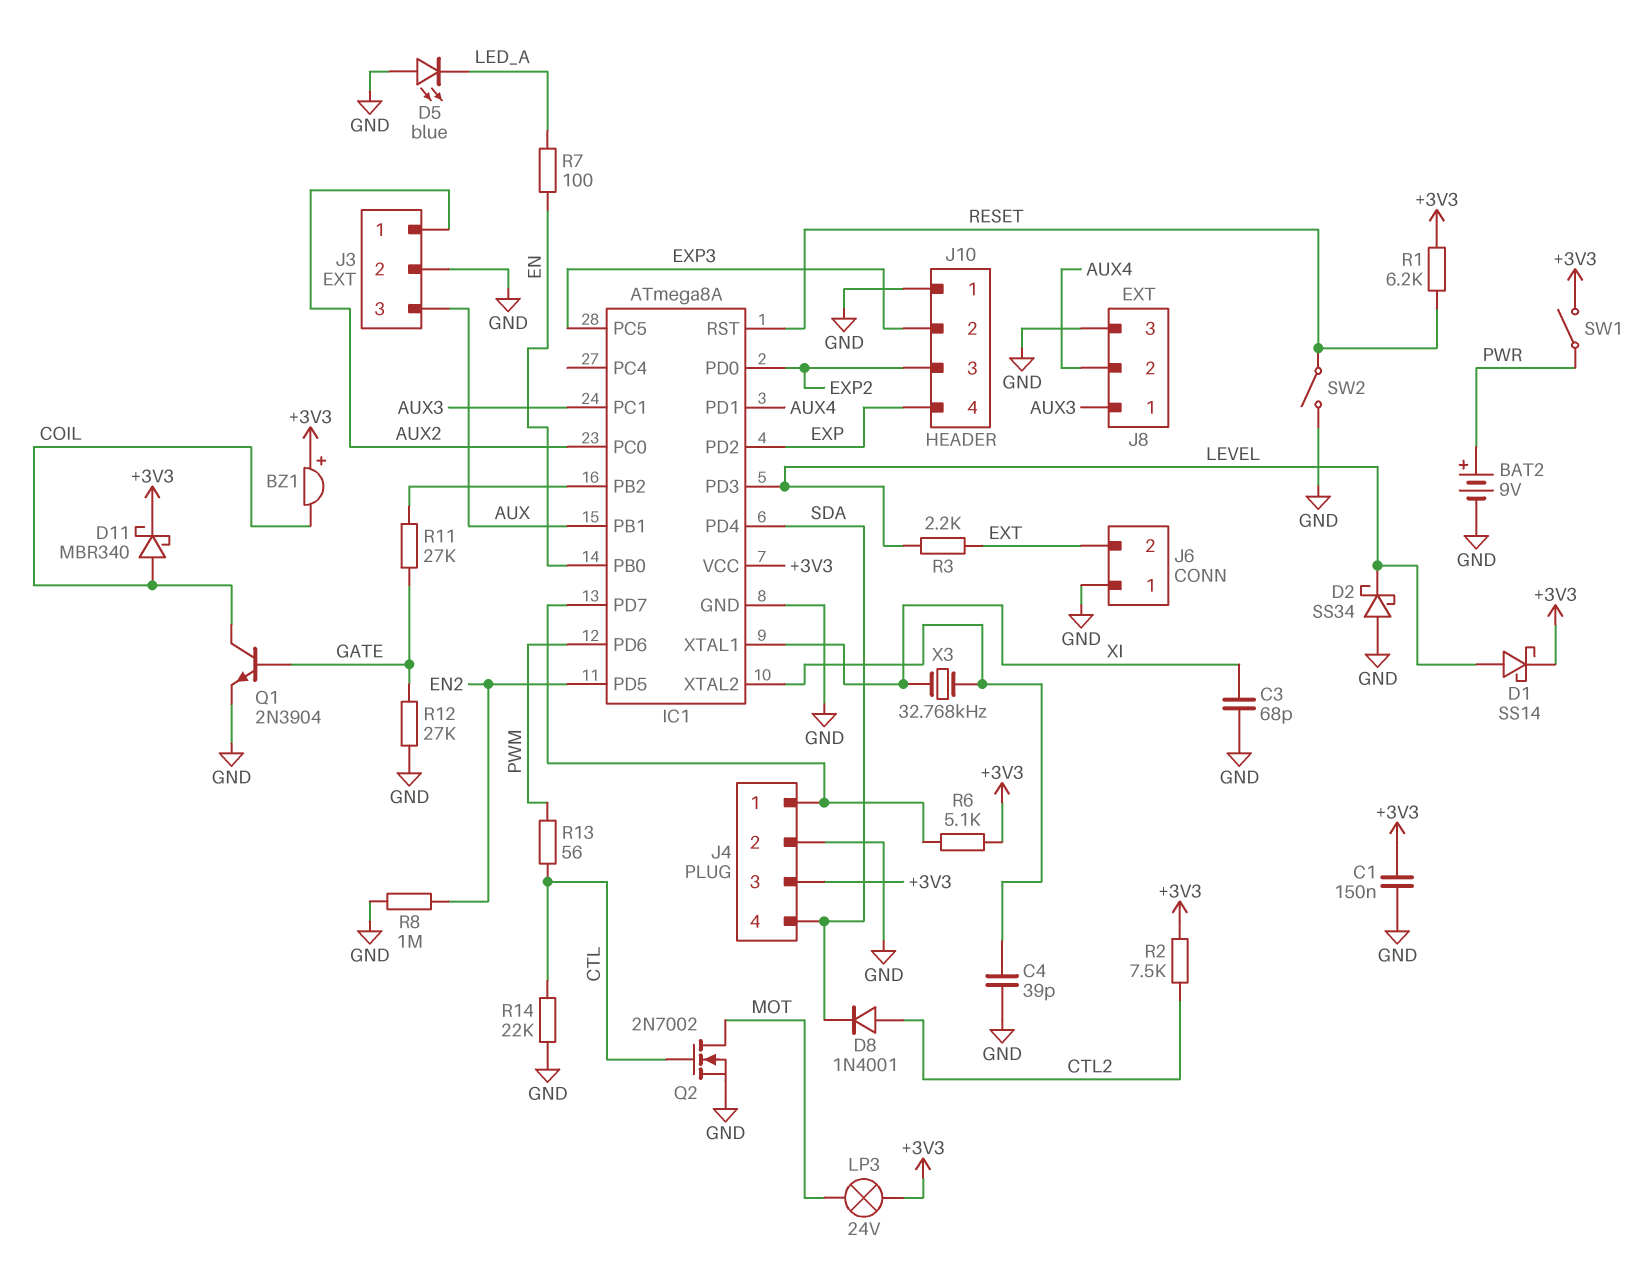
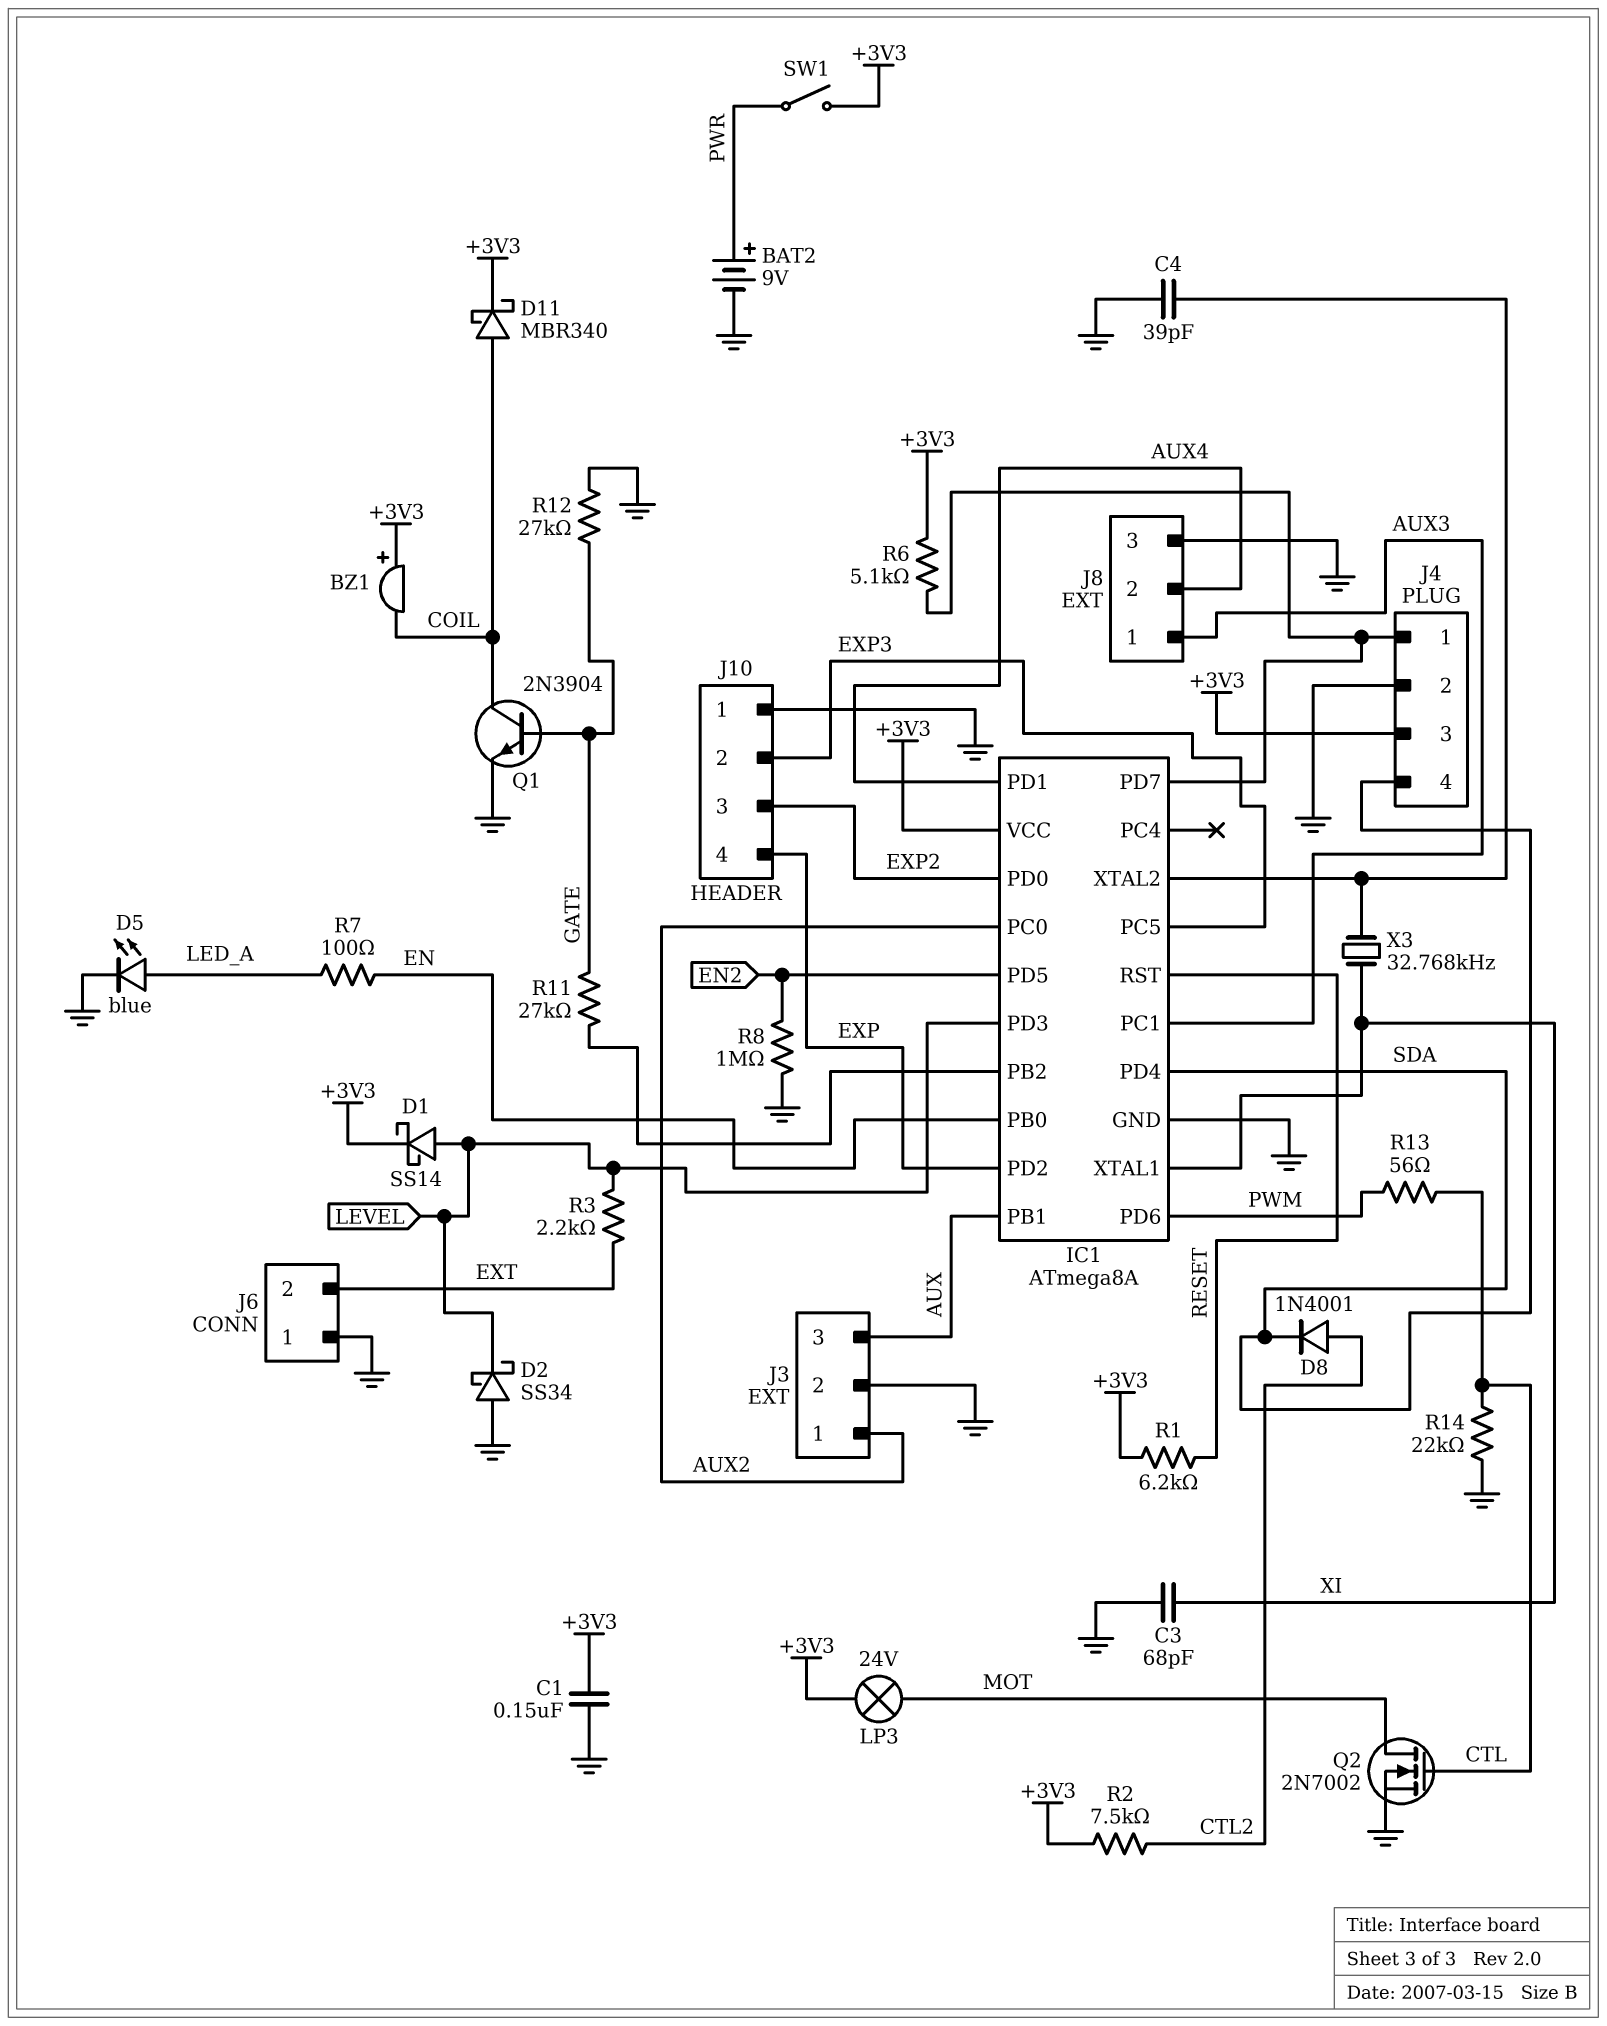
D5: LED blue (A GND, K LED_A) -> LED blue (A LED_A, K GND)
SW2: switch (GND, RESET) -> none

